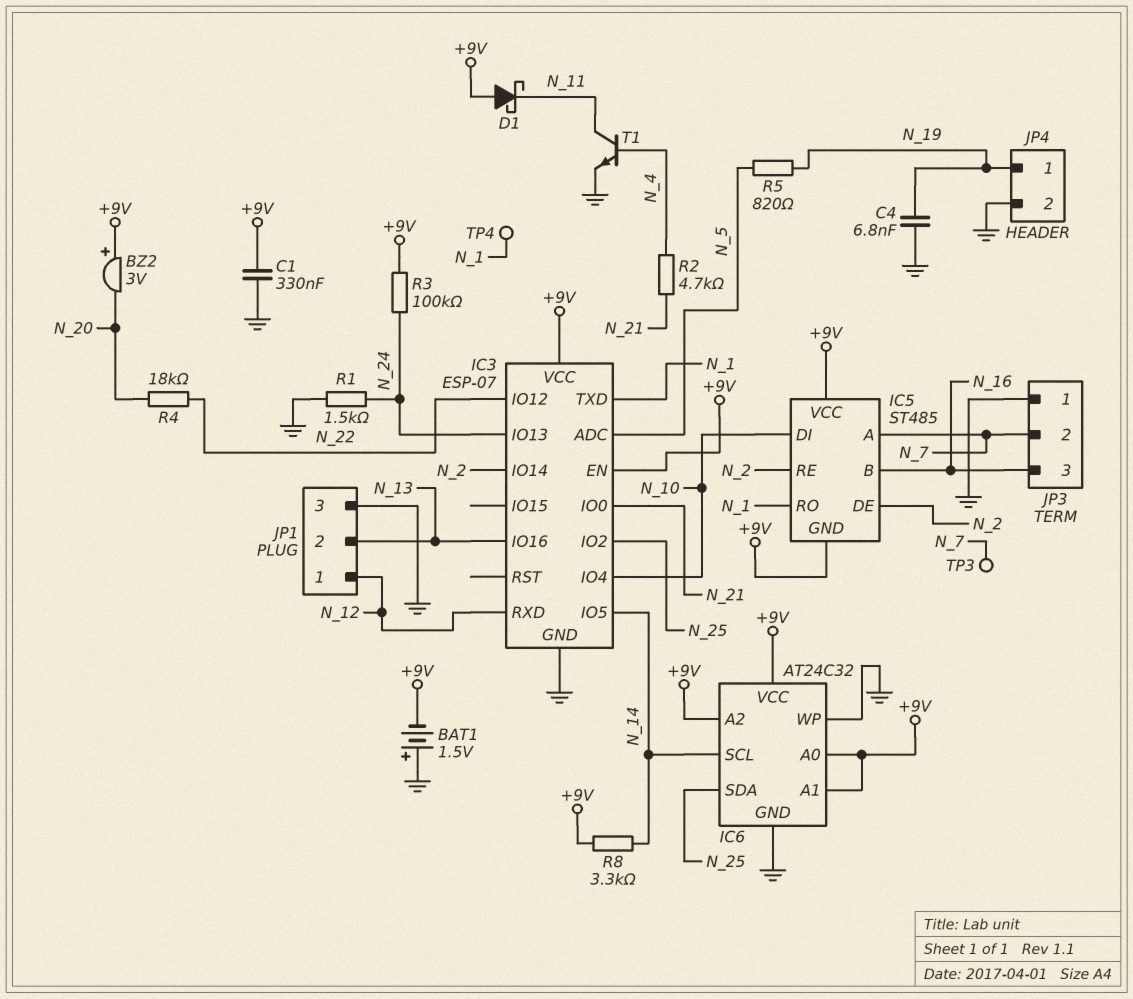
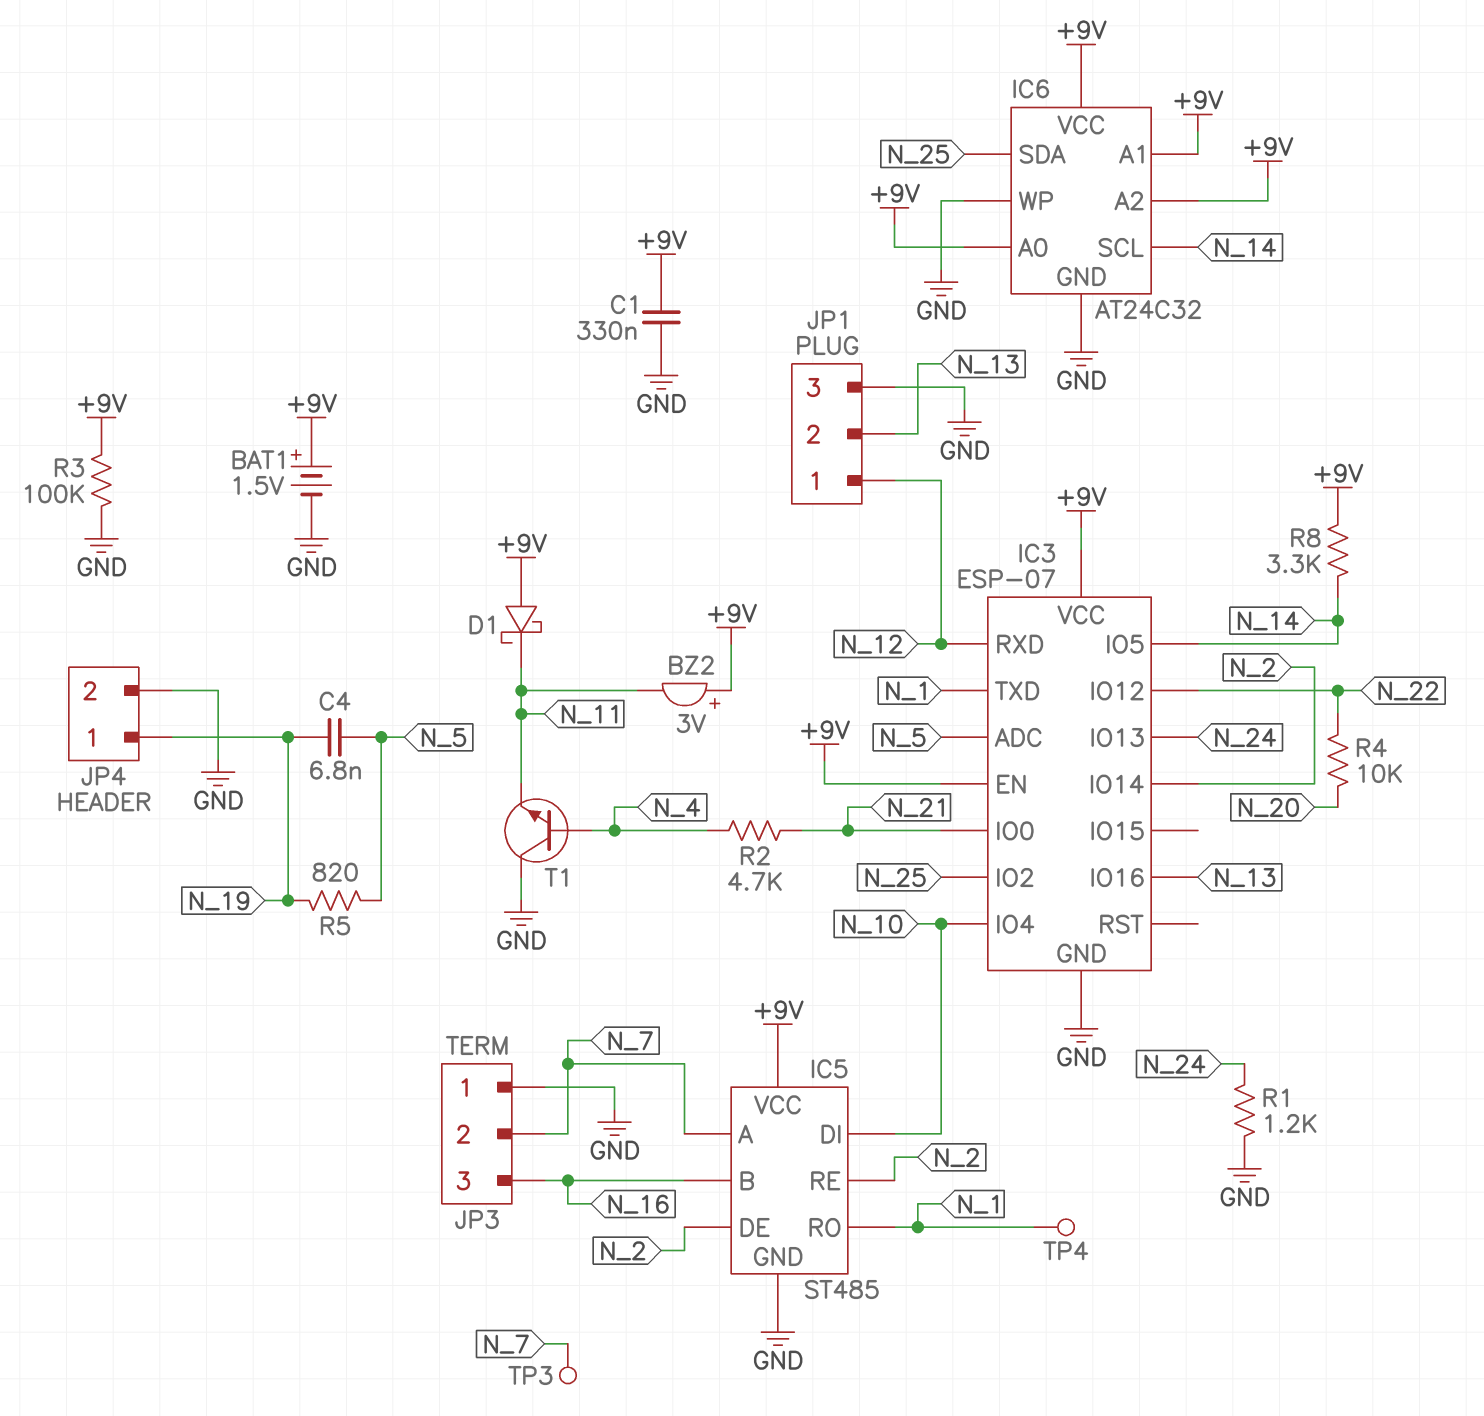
BAT1: 1.5V (plus GND, minus +9V) -> 1.5V (plus +9V, minus GND)
BZ2: buzzer 3V (plus +9V, minus N_20) -> buzzer 3V (plus +9V, minus N_11)
C4: 6.8nF (GND, N_19) -> 6.8nF (N_5, N_19)
IC5 pin GND: +9V -> GND
R1: 1.5k (GND, N_24) -> 1.2k (GND, N_24)
R3: 100k (+9V, N_24) -> 100k (+9V, GND)
R4: 18k (N_20, N_22) -> 10k (N_20, N_22)
T1: NPN (B N_4, C N_11, E GND) -> NPN (B N_4, C GND, E N_11)

